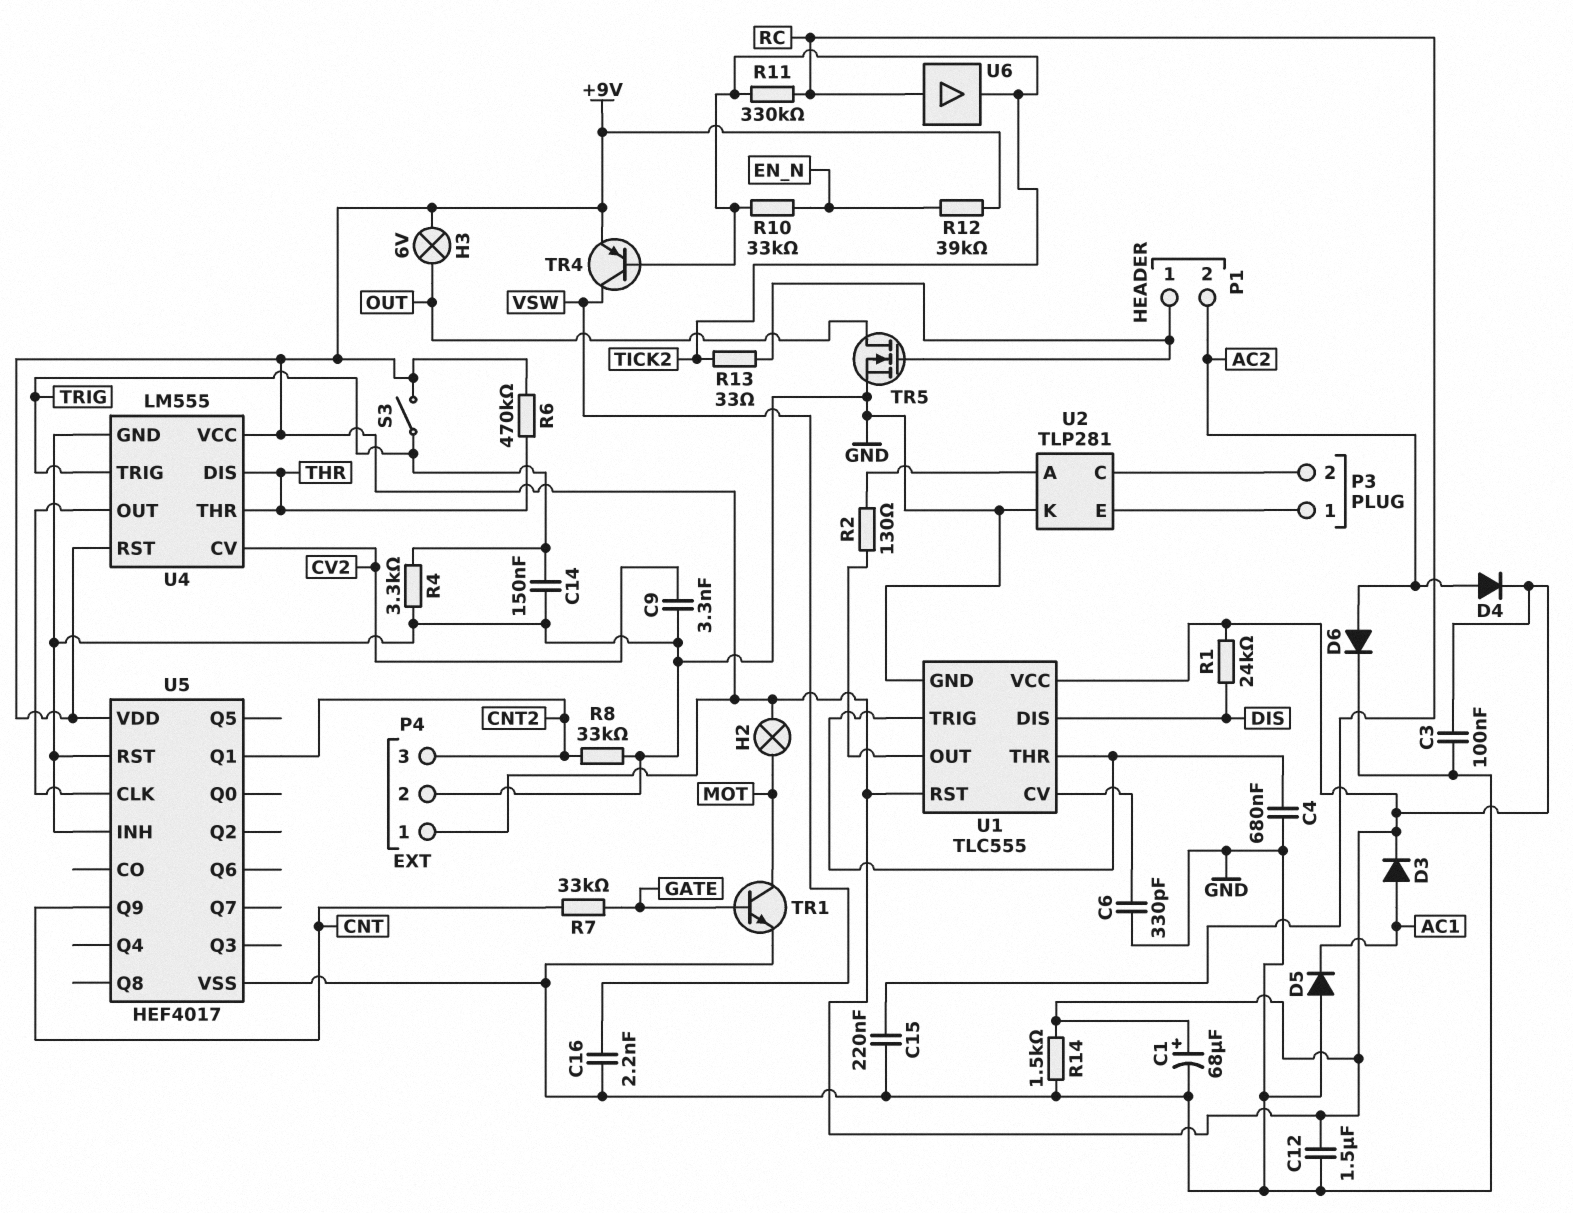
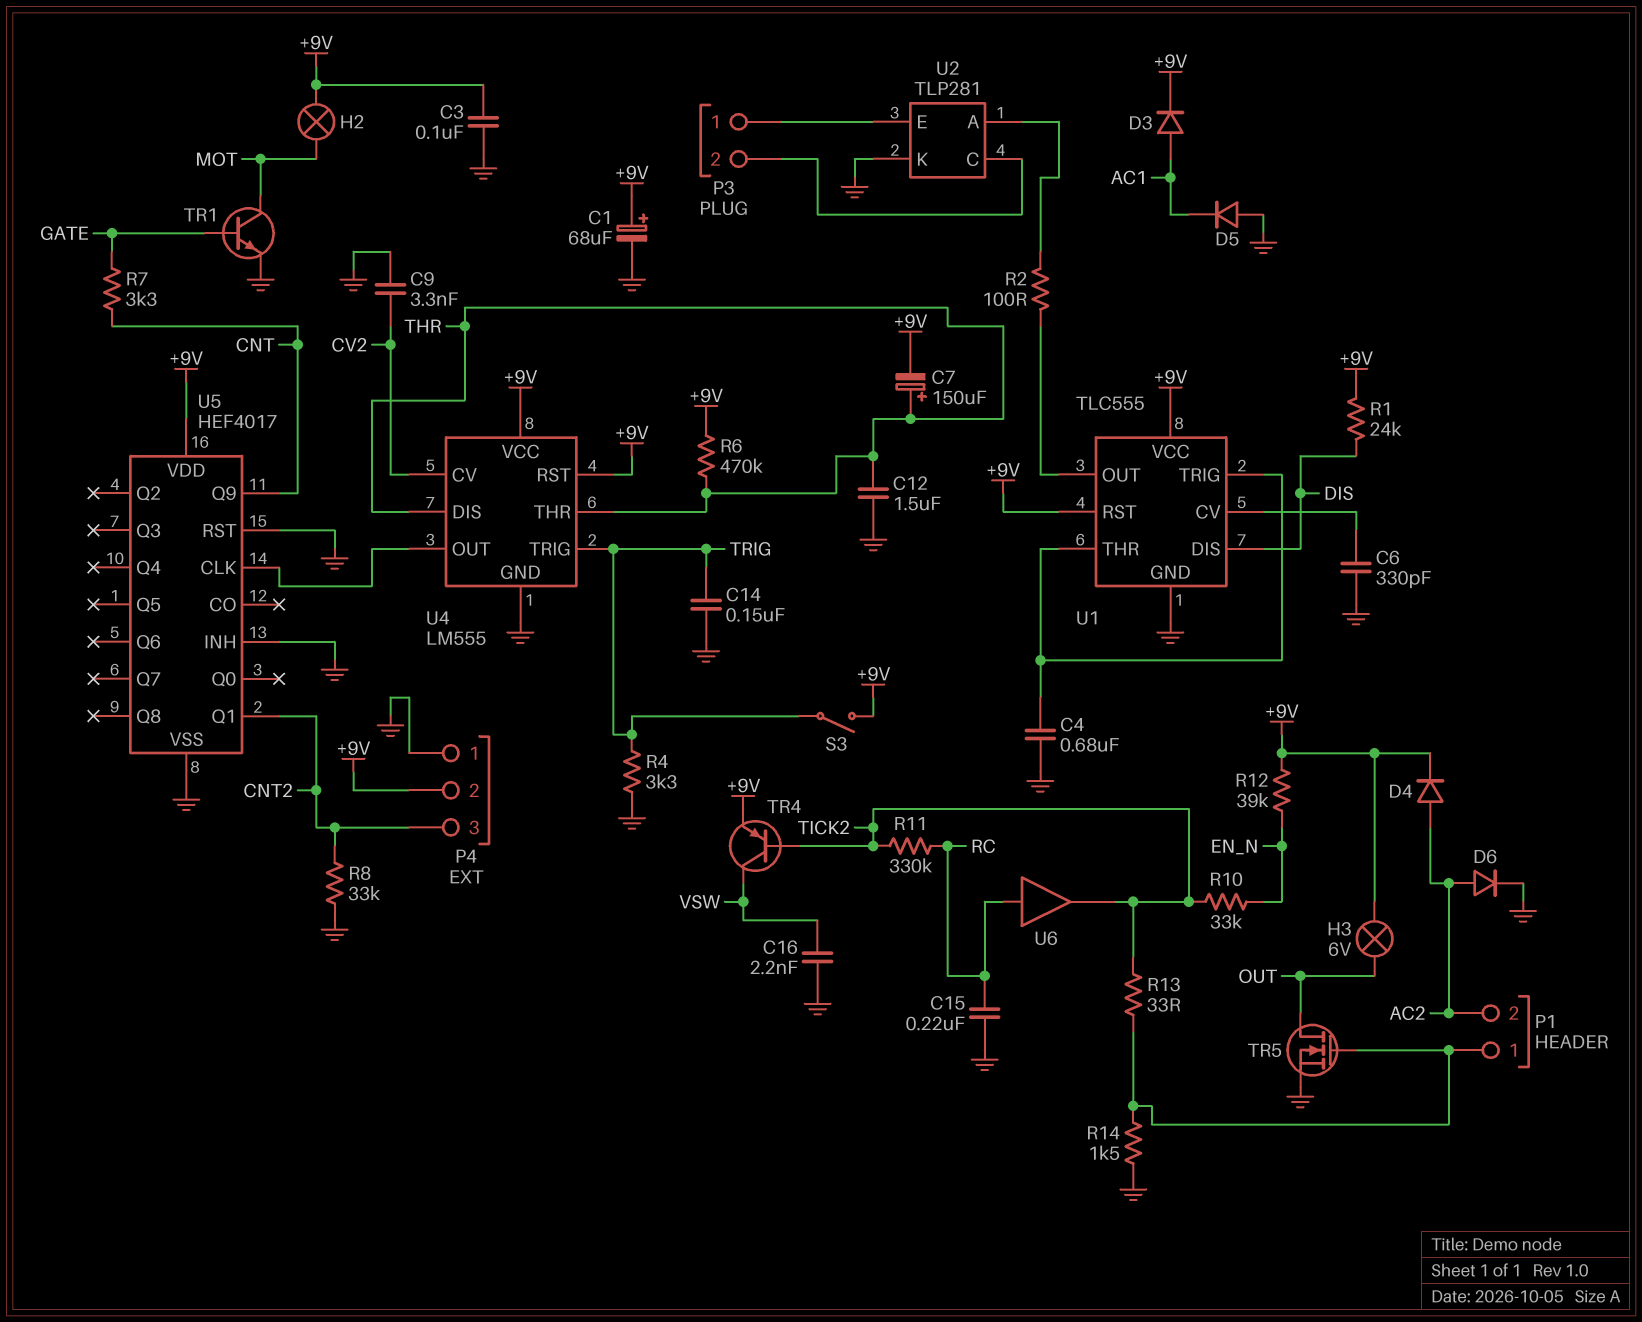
C7: none -> 150uF (plus THR, minus +9V)
C12: 1.5uF (+9V, GND) -> 1.5uF (GND, THR)
P4 pin 1: +9V -> GND
P4 pin 2: GND -> +9V
R2: 130 (U1/OUT, U2/A) -> 100 (U1/OUT, U2/A)
R7: 33k (CNT, GATE) -> 3.3k (CNT, GATE)
R14: 1.5k (+9V, GND) -> 1.5k (GND, P1/1)

